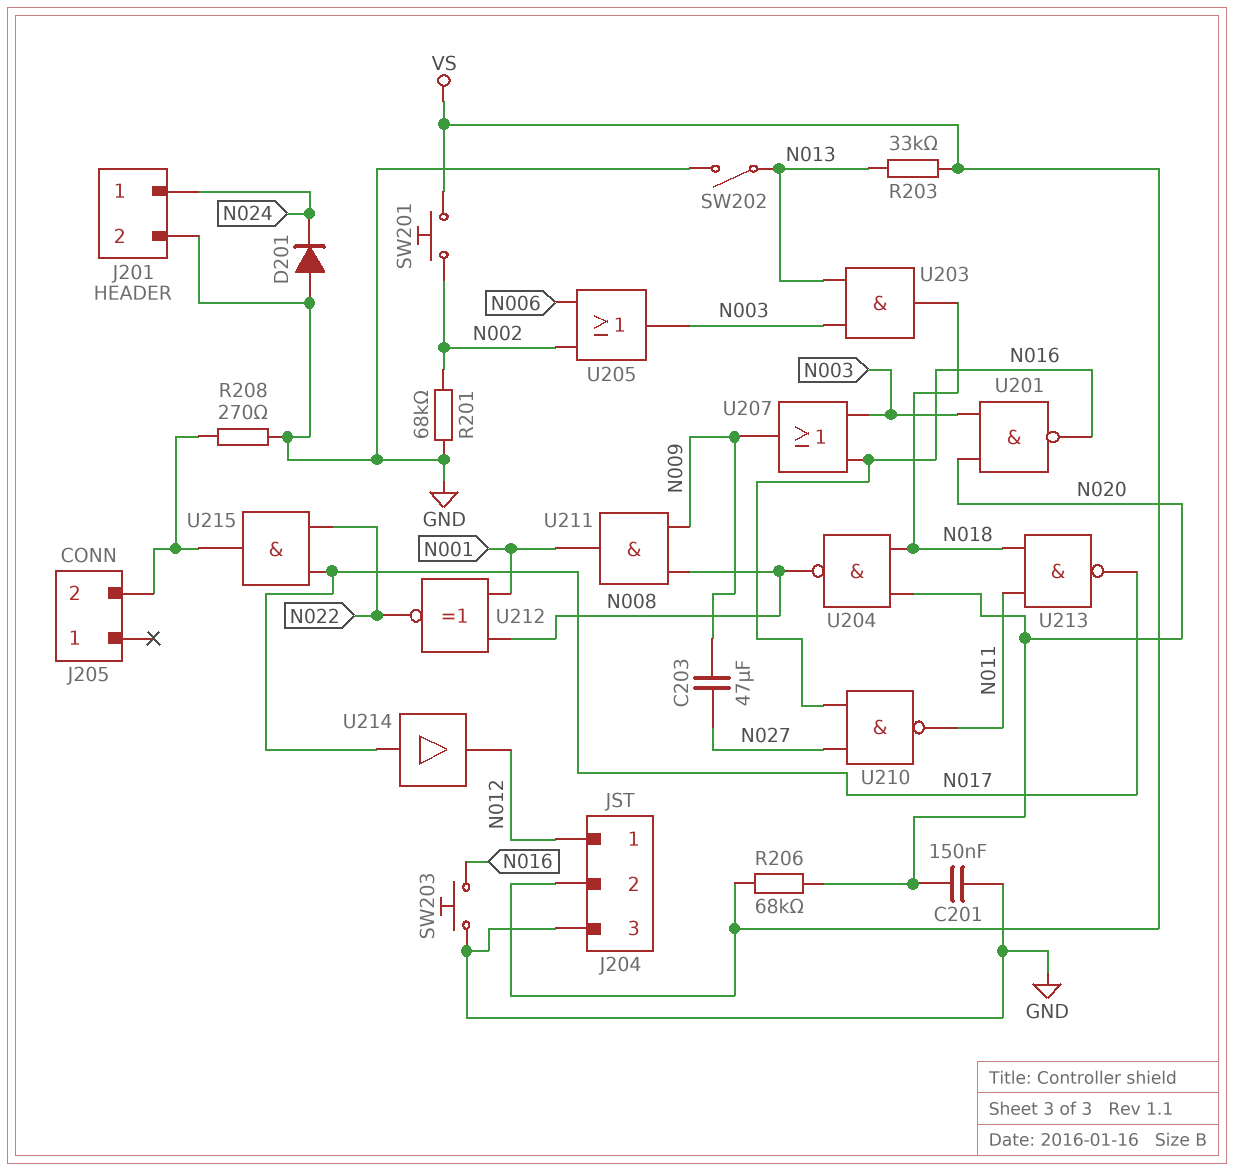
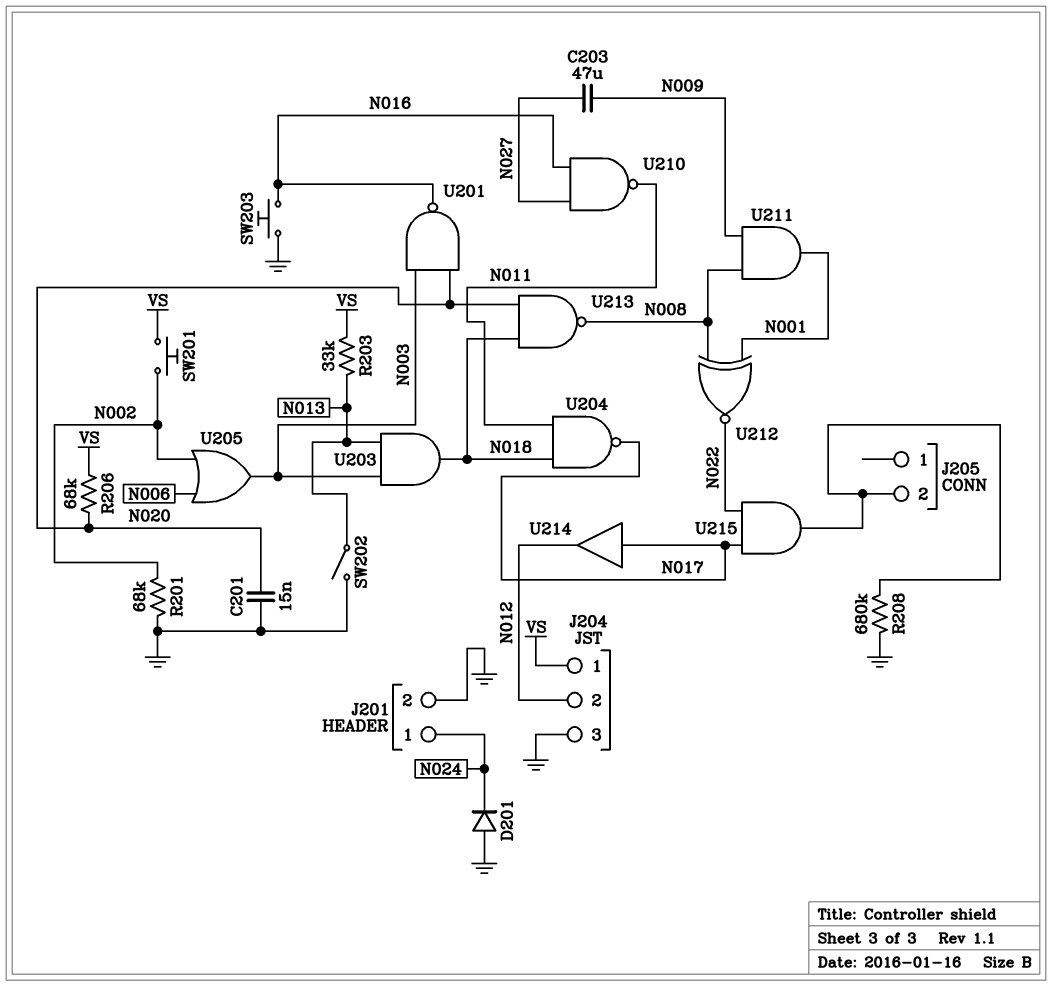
C201: 150nF (GND, N020) -> 15nF (GND, N020)
J204 pin 1: N012 -> VS
J204 pin 2: VS -> N012
R208: 270 (GND, J205/2) -> 680k (GND, J205/2)
U204: NAND (in N018, in N020, out N008) -> NAND (in N011, in N018, out N017)
U207: OR (in N003, in N016, out N009) -> none
U213: NAND (in N011, in N018, out N017) -> NAND (in N018, in N020, out N008)

